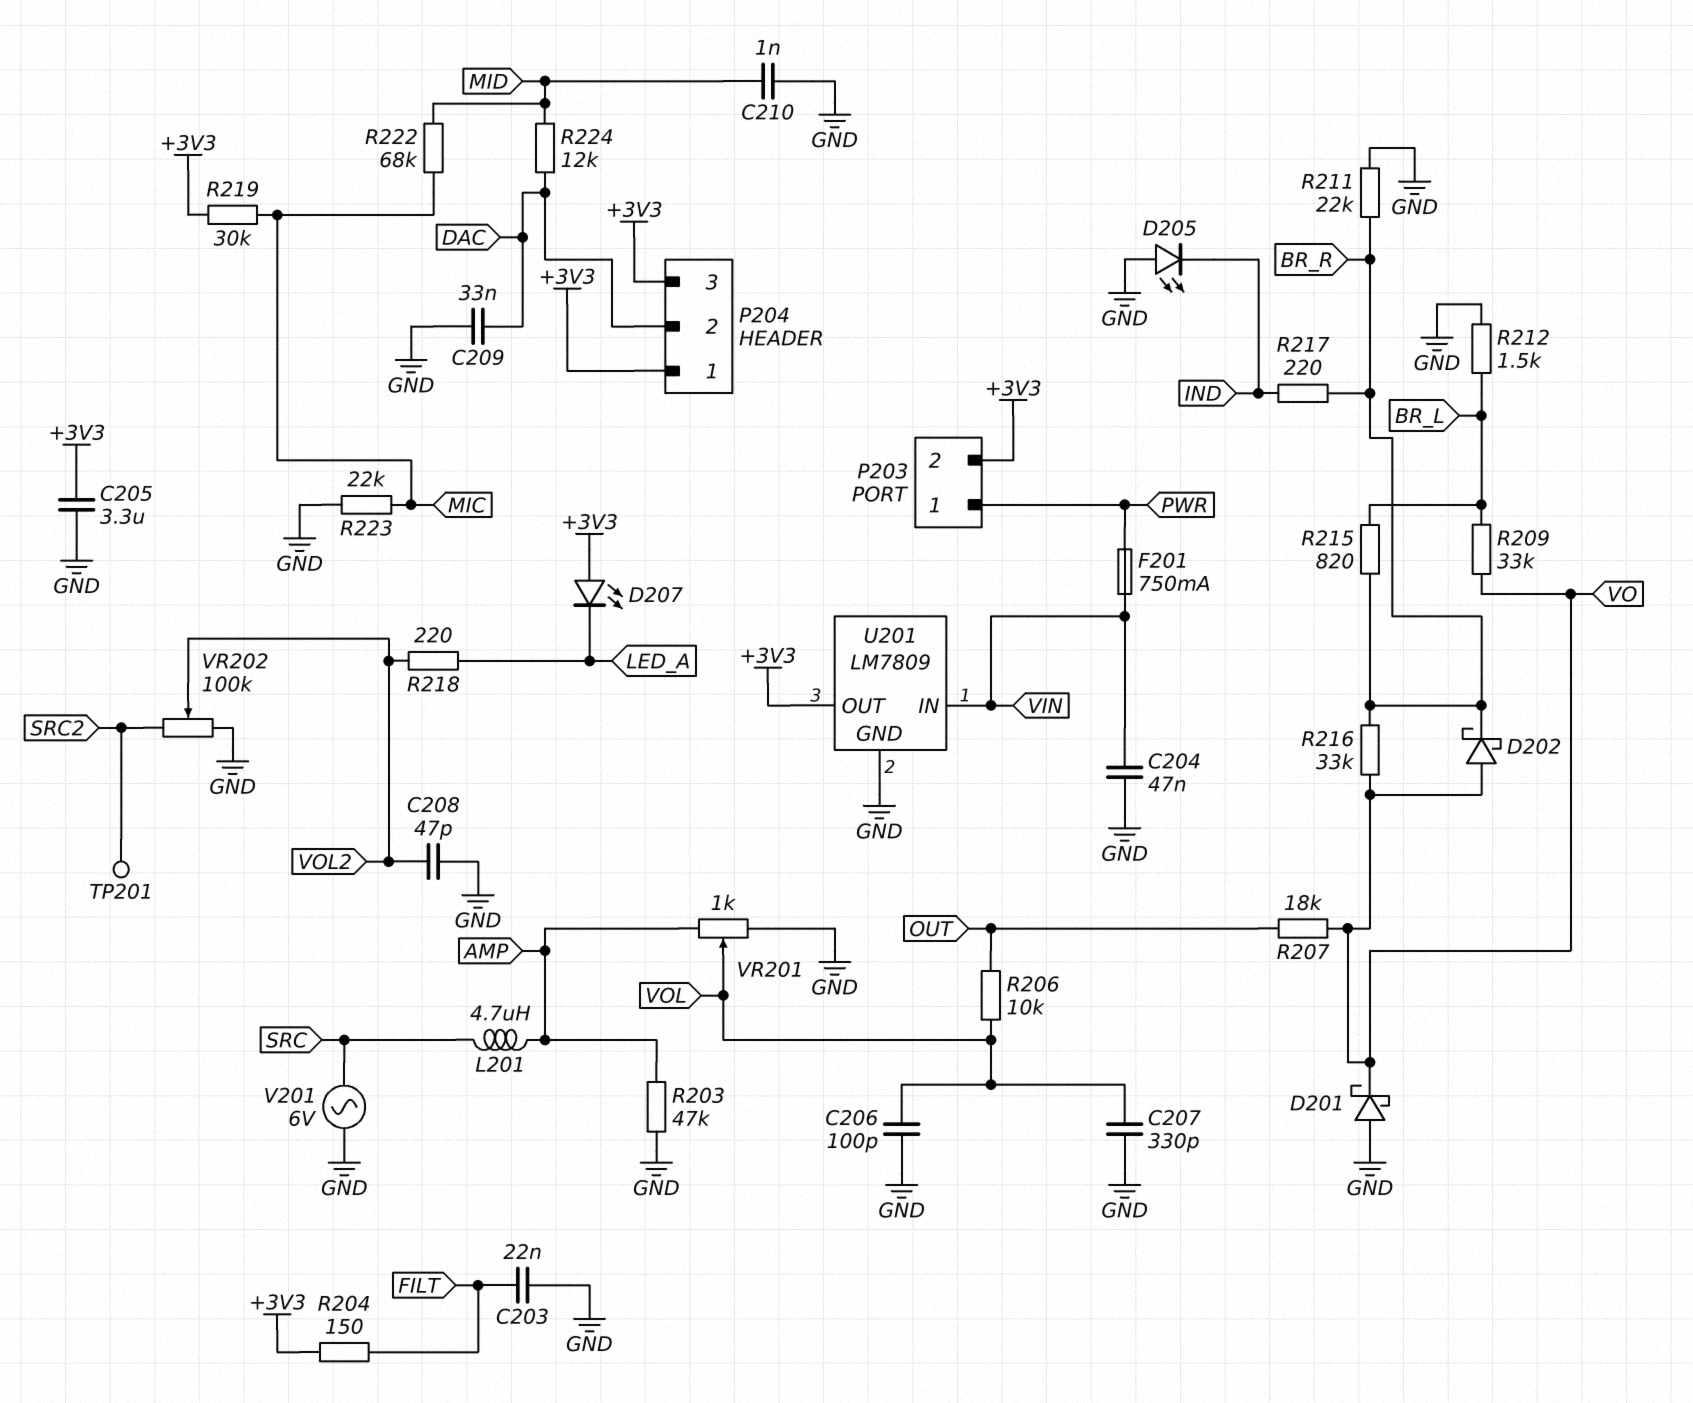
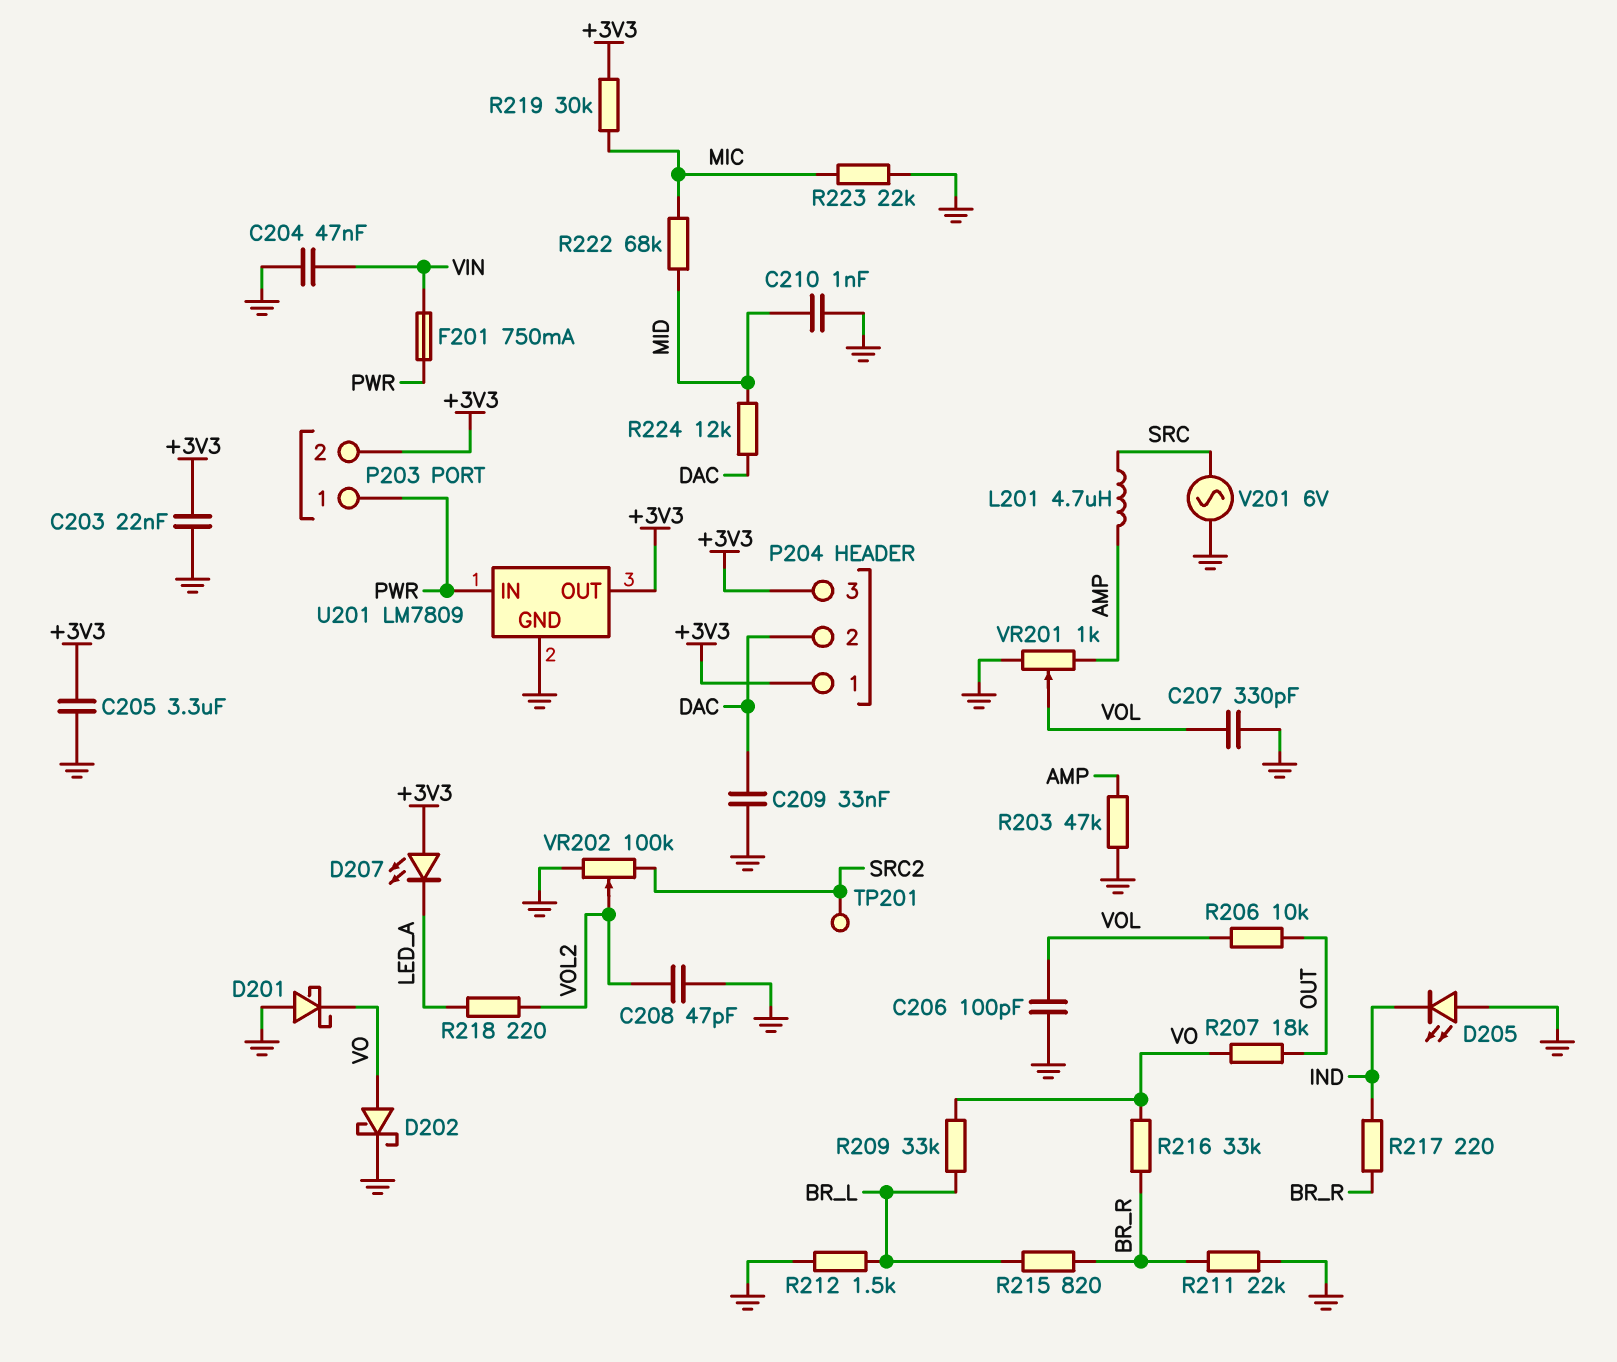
C203: 22nF (FILT, GND) -> 22nF (+3V3, GND)
D202: schottky (A VO, K BR_R) -> schottky (A VO, K GND)
R204: 150 (+3V3, FILT) -> none
U201 pin IN: VIN -> PWR

